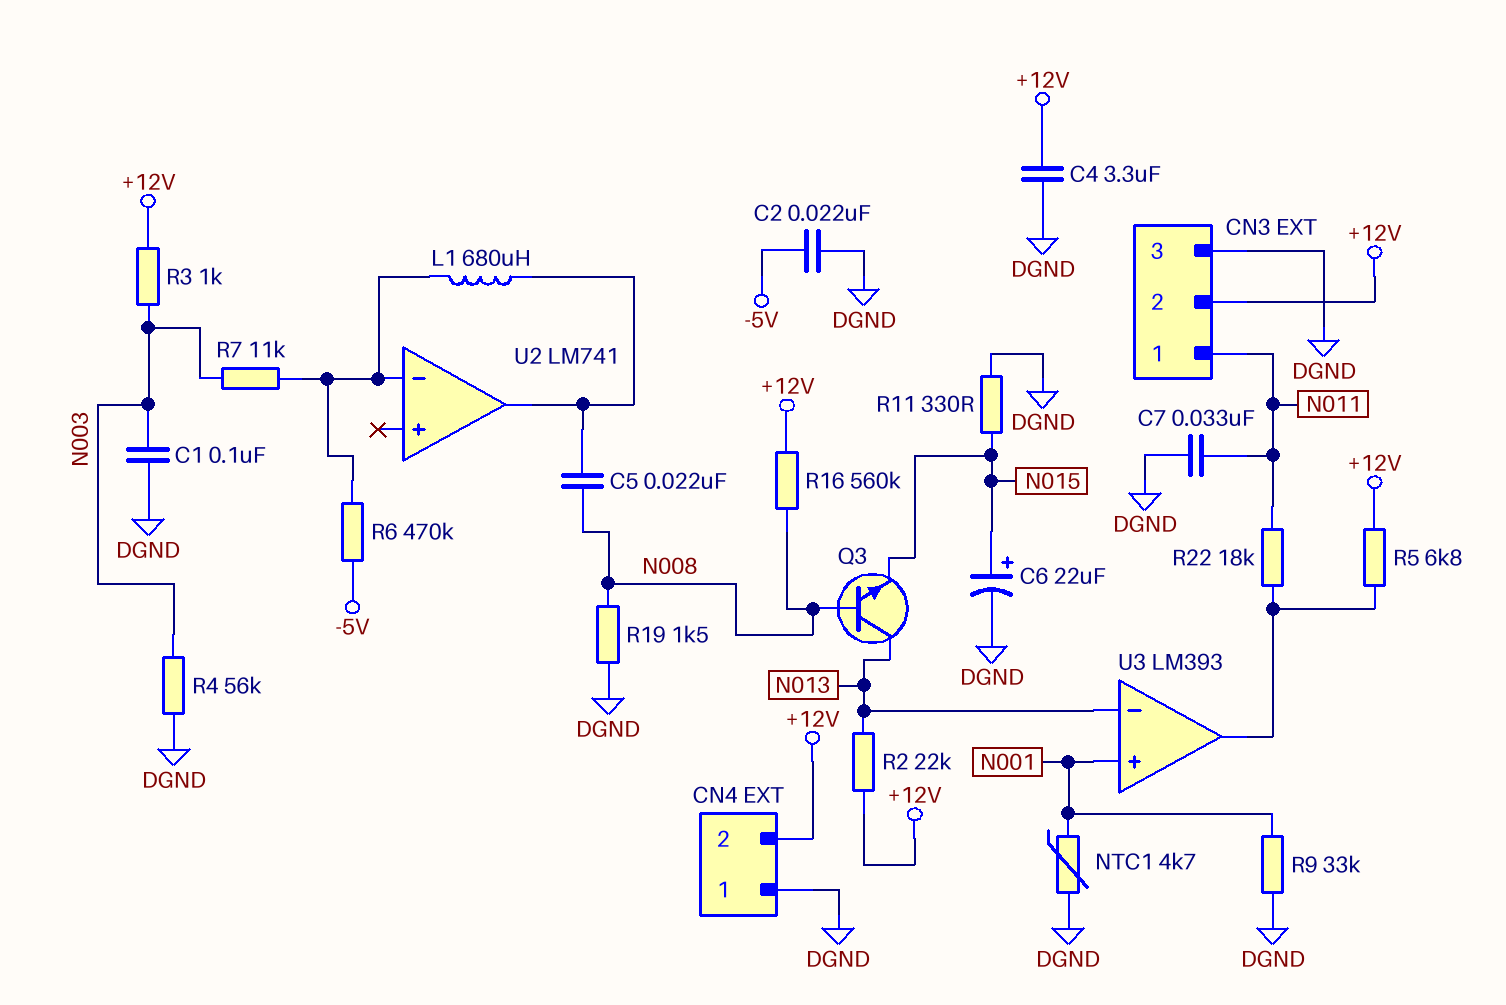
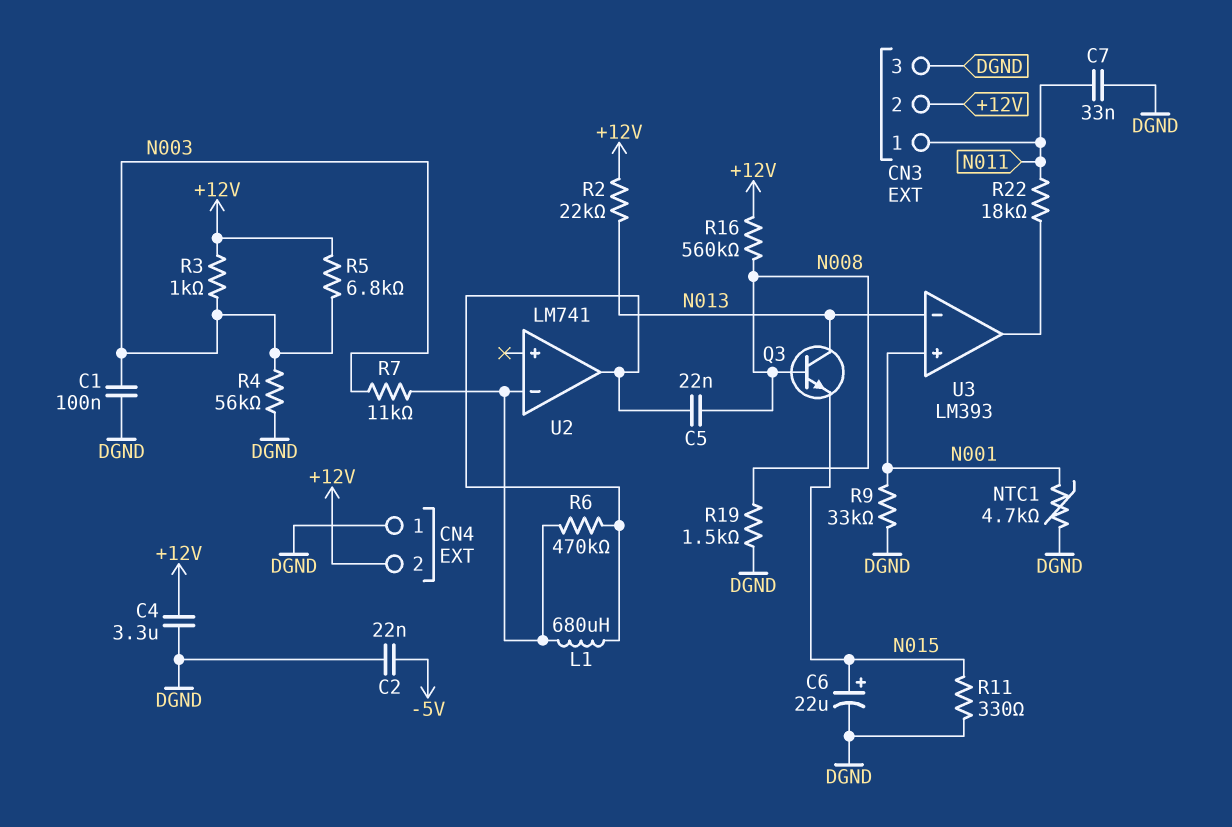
R5: 6.8k (+12V, U3/out) -> 6.8k (+12V, N003)
R6: 470k (-5V, U2/in-) -> 470k (U2/in-, U2/out)

